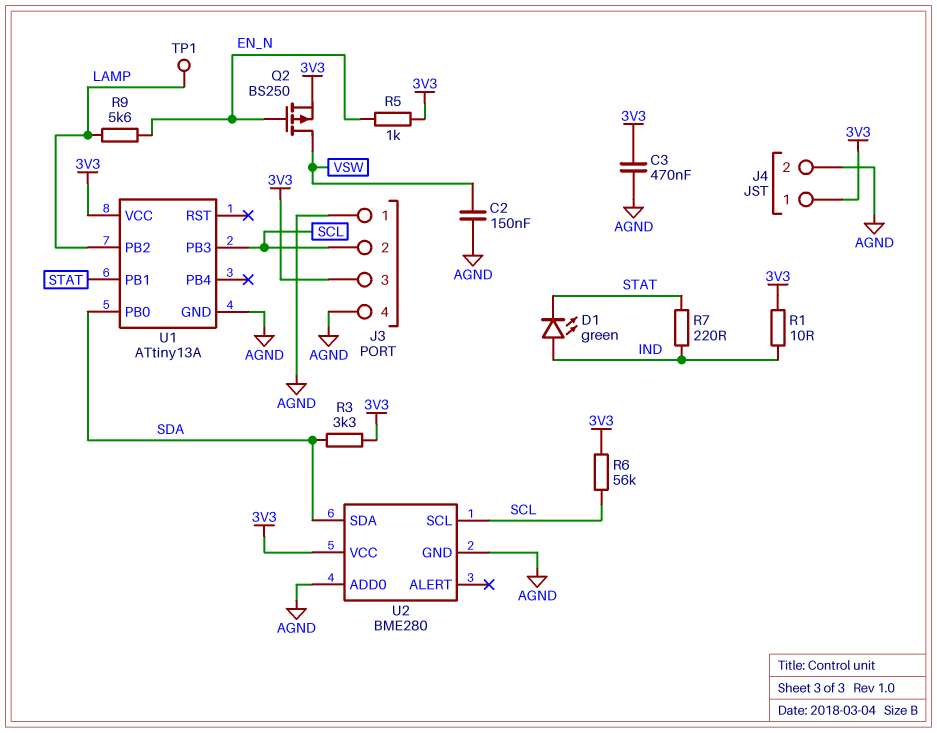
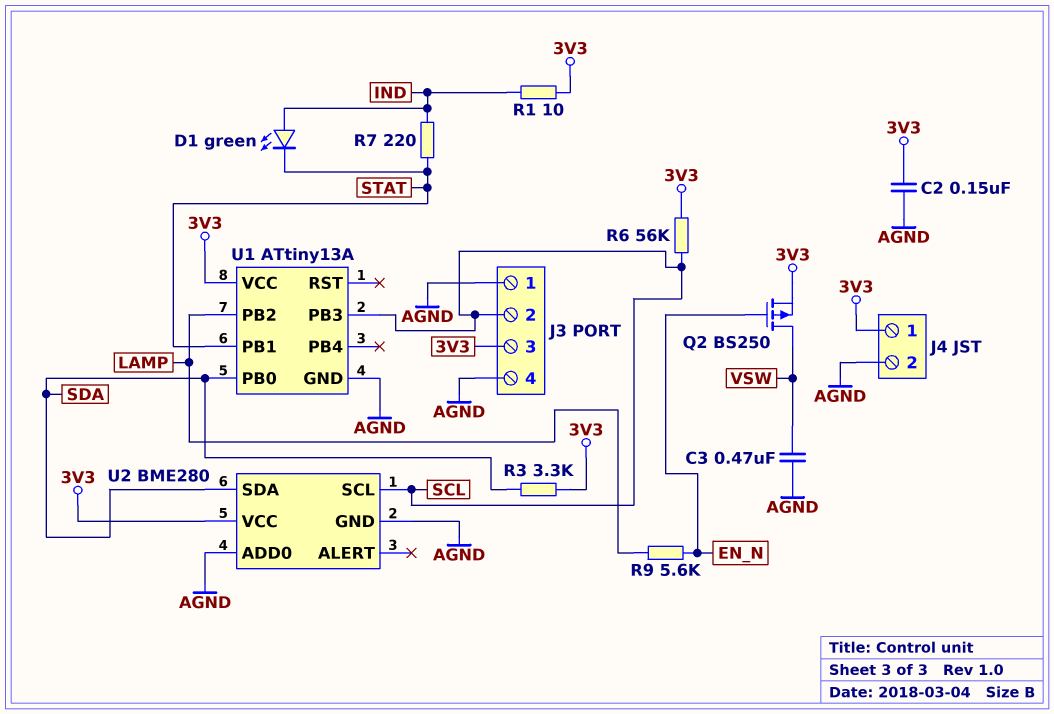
C2: 150nF (AGND, VSW) -> 150nF (3V3, AGND)
C3: 470nF (3V3, AGND) -> 470nF (AGND, VSW)
R5: 1k (3V3, EN_N) -> none
TP1: test point (LAMP) -> none

